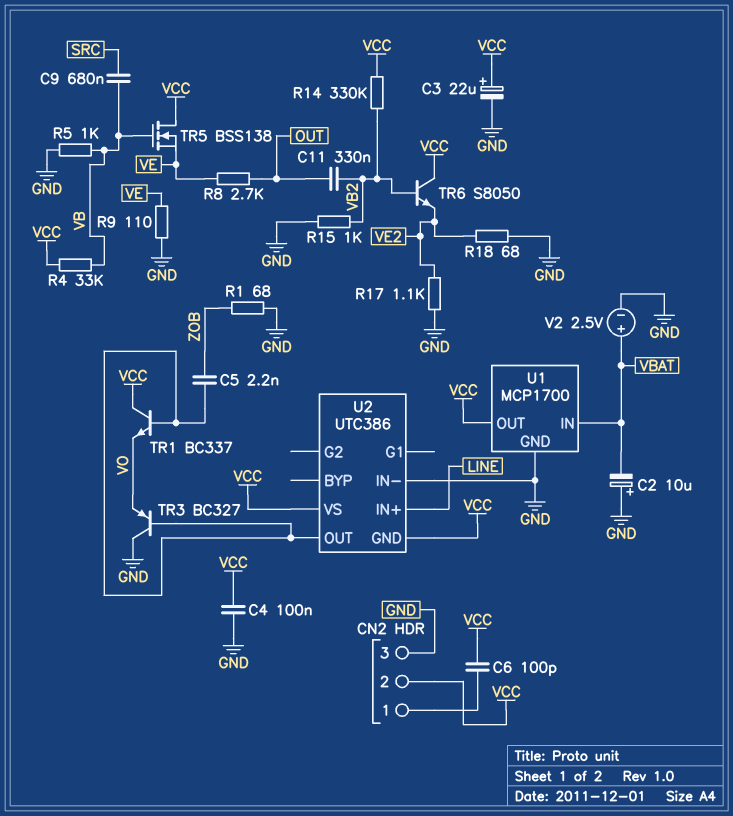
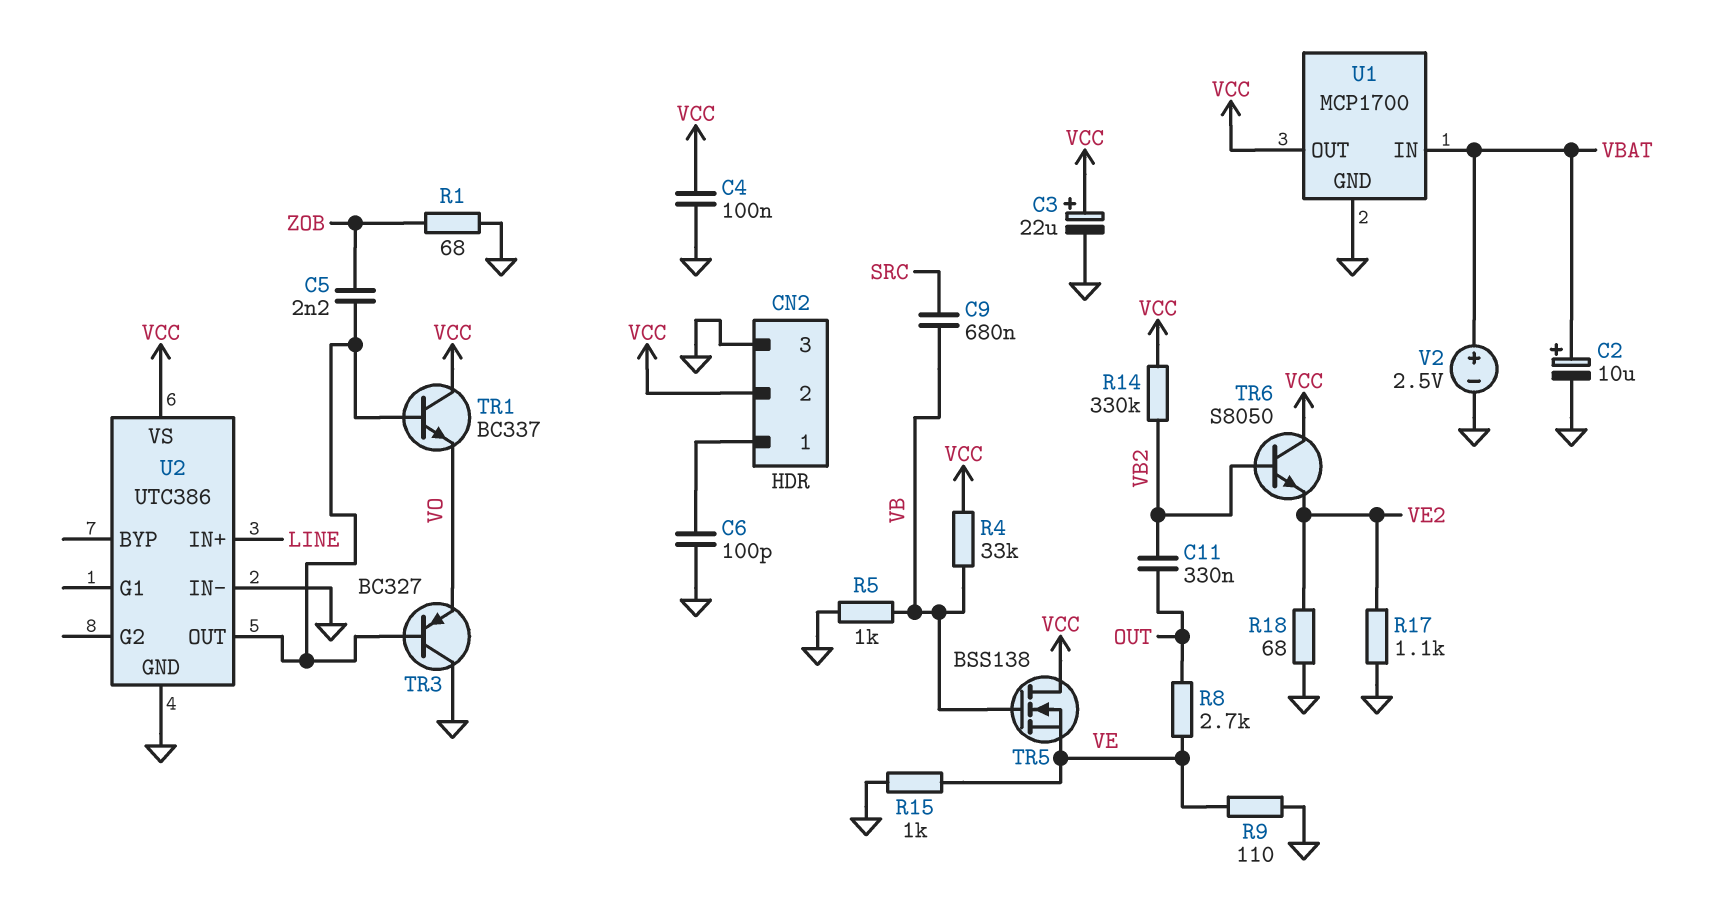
C2: 10uF (plus GND, minus VBAT) -> 10uF (plus VBAT, minus GND)
C6: 100pF (CN2/1, VCC) -> 100pF (CN2/1, GND)
R15: 1k (GND, VB2) -> 1k (GND, VE)
U2 pin GND: VCC -> GND

